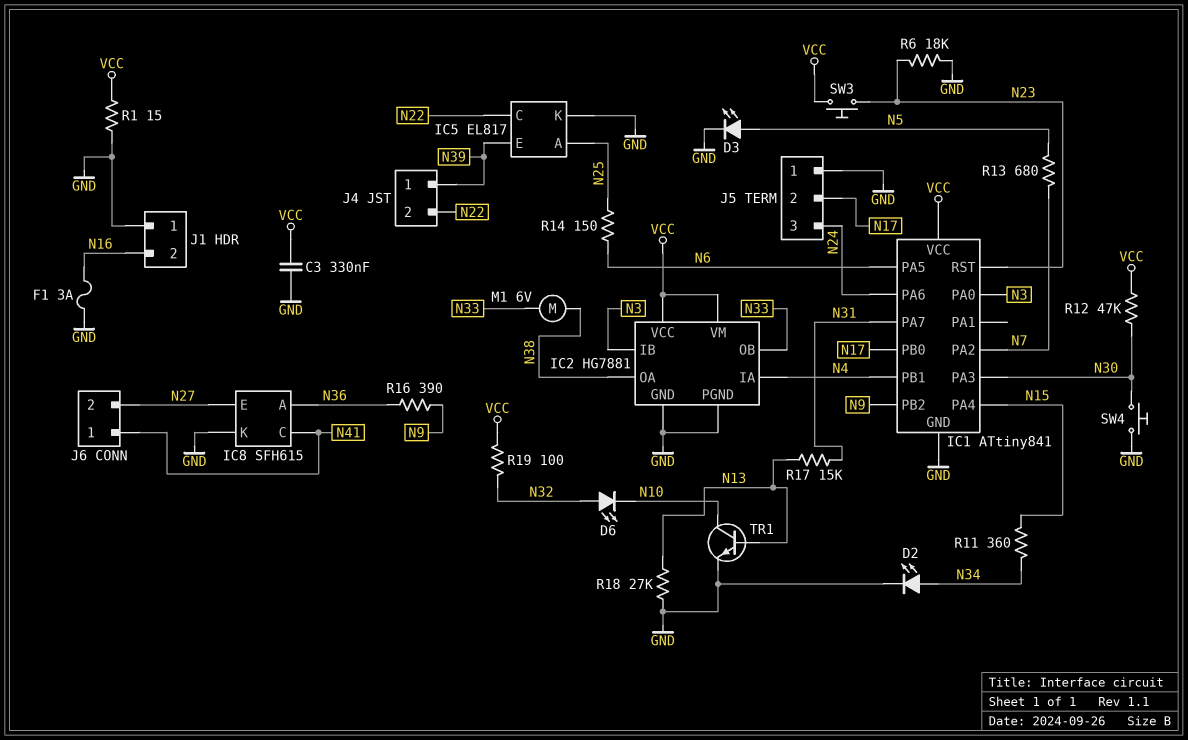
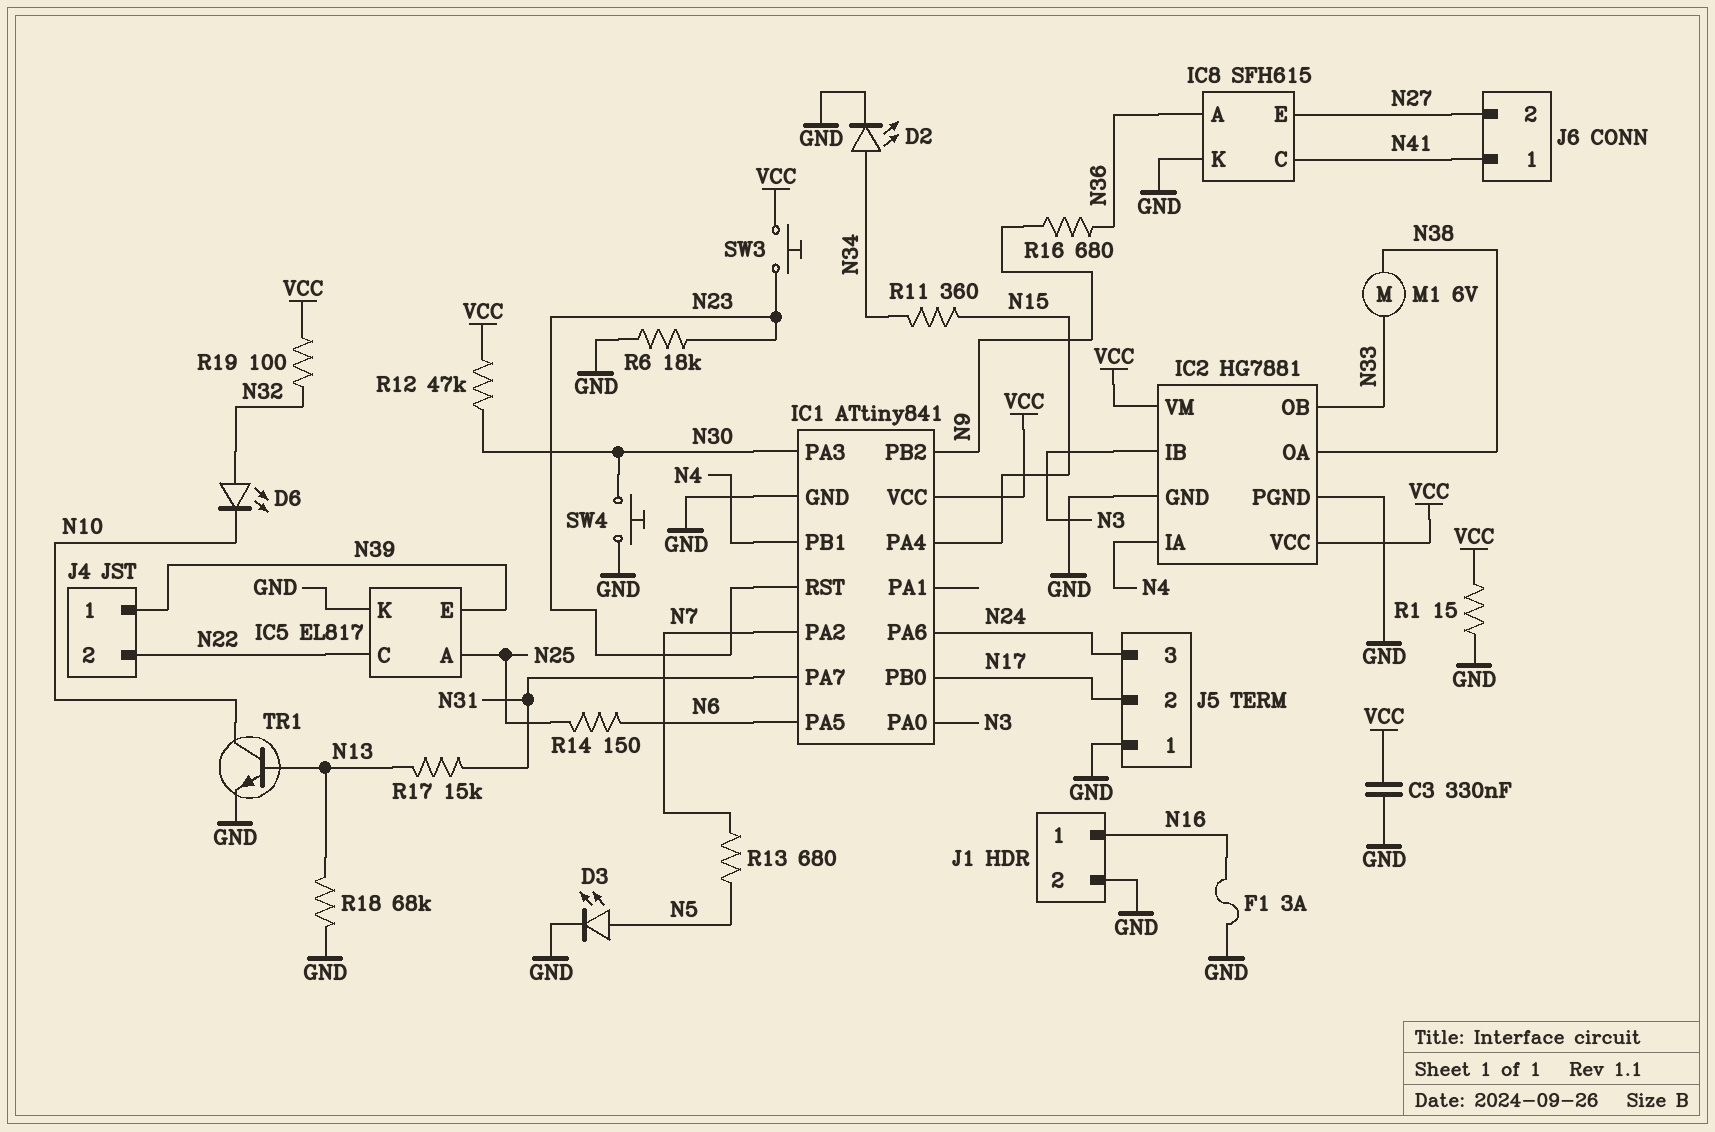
J1 pin 1: GND -> N16
J1 pin 2: N16 -> GND
R16: 390 (N9, N36) -> 680 (N9, N36)
R18: 27k (GND, N13) -> 68k (GND, N13)

